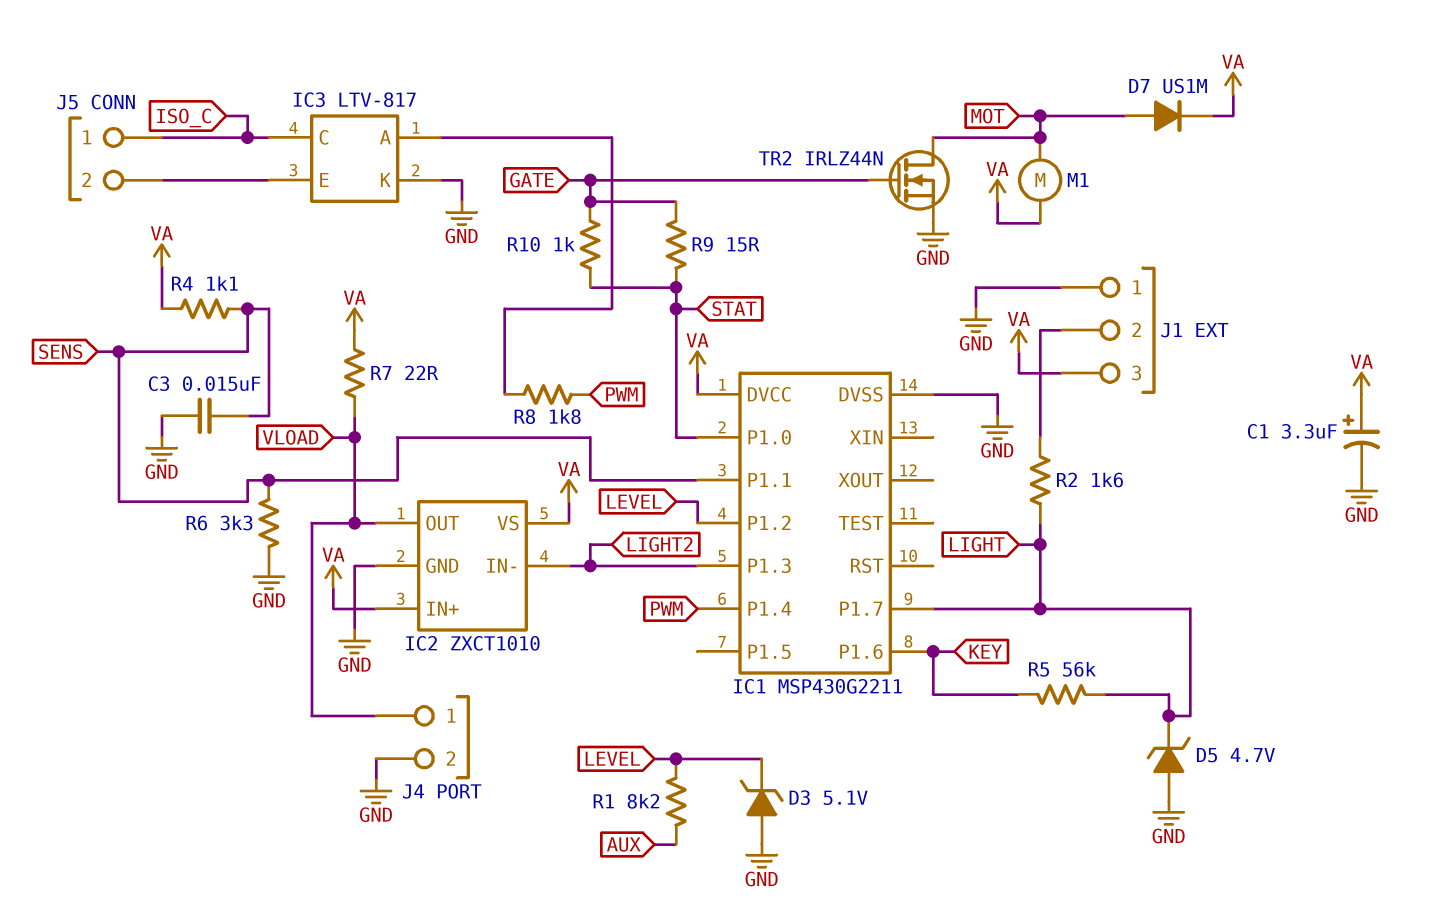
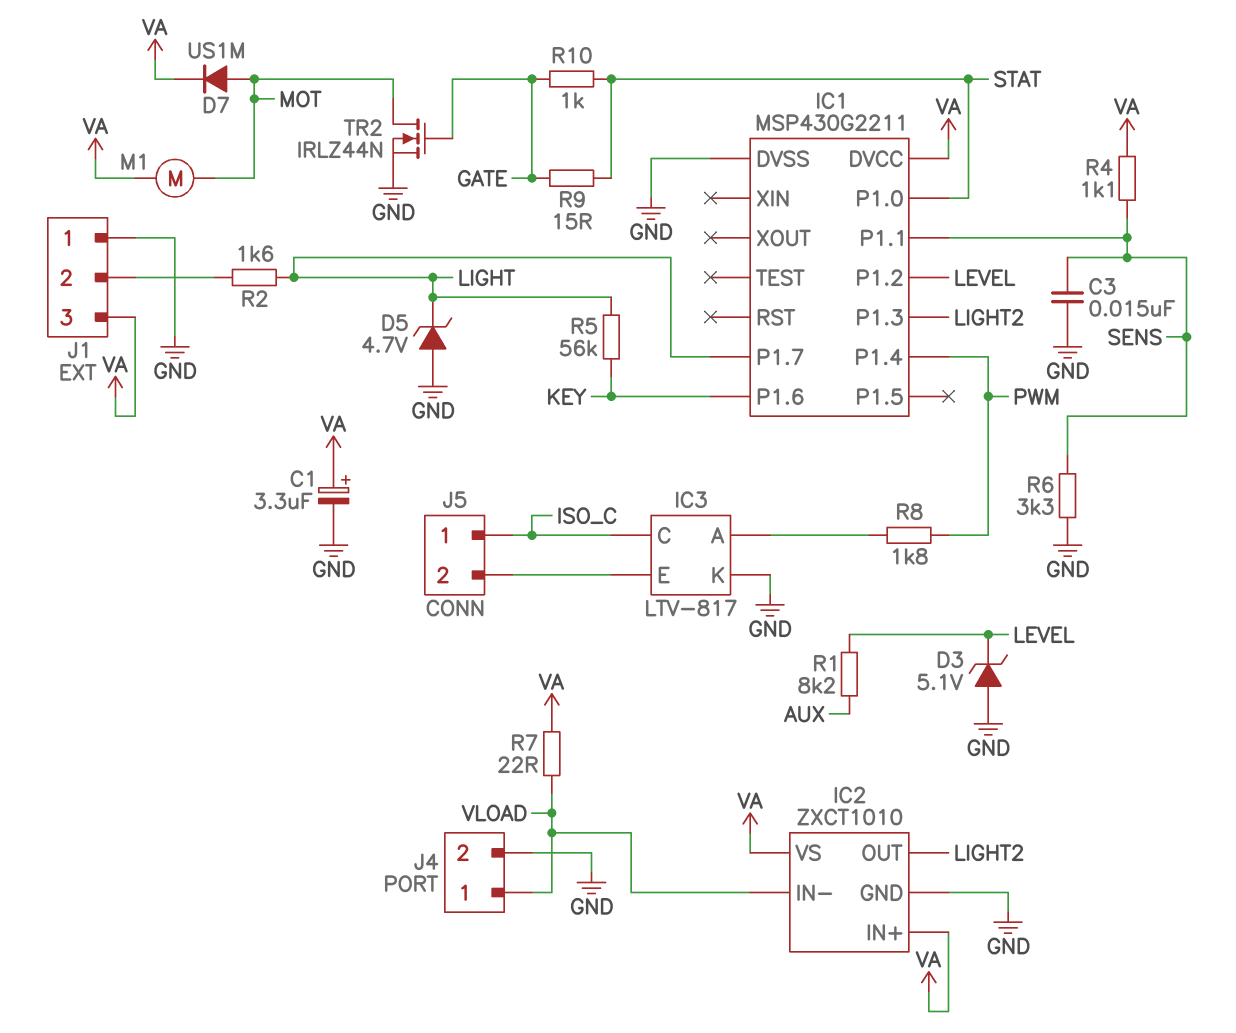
IC2 pin IN-: LIGHT2 -> VLOAD
IC2 pin OUT: VLOAD -> LIGHT2

